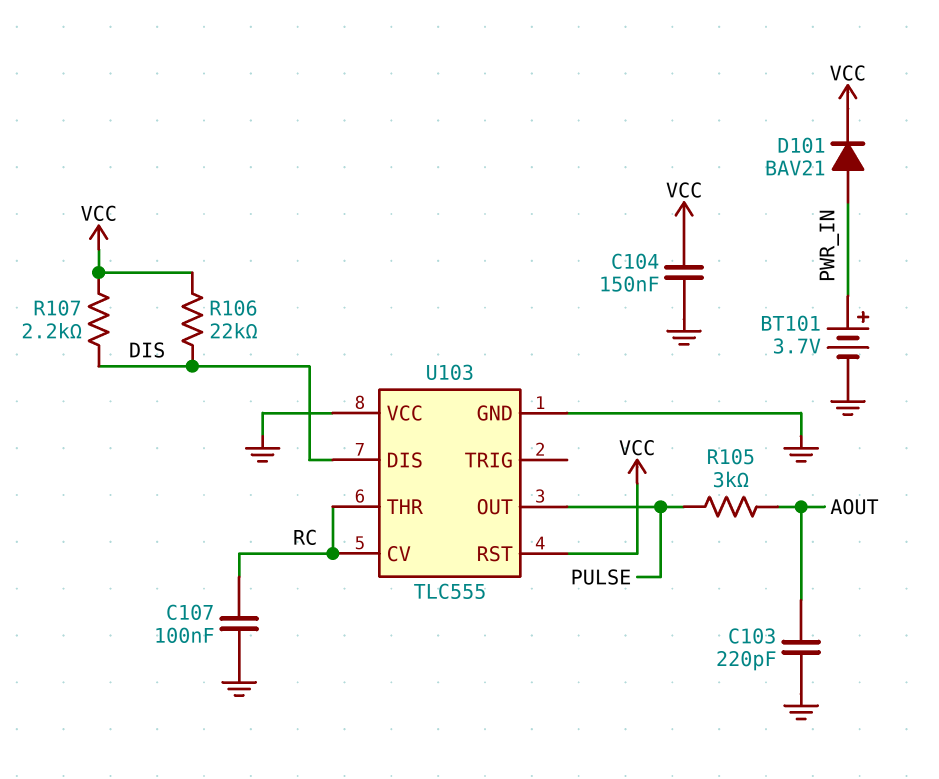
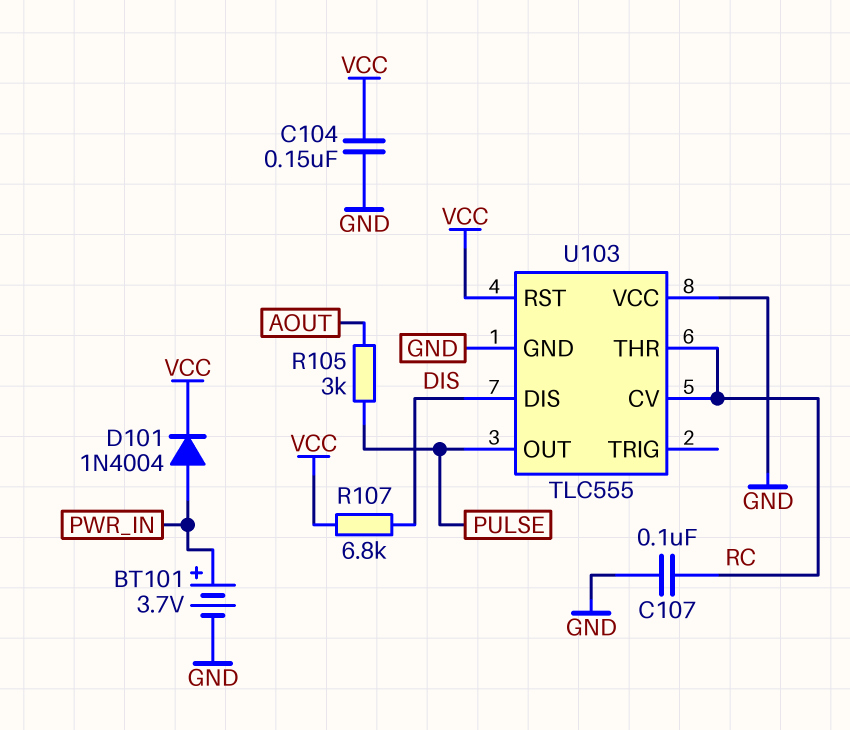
C103: 220pF (AOUT, GND) -> none
D101: diode BAV21 (A PWR_IN, K VCC) -> diode 1N4004 (A PWR_IN, K VCC)
R106: 22k (DIS, VCC) -> none
R107: 2.2k (DIS, VCC) -> 6.8k (DIS, VCC)

